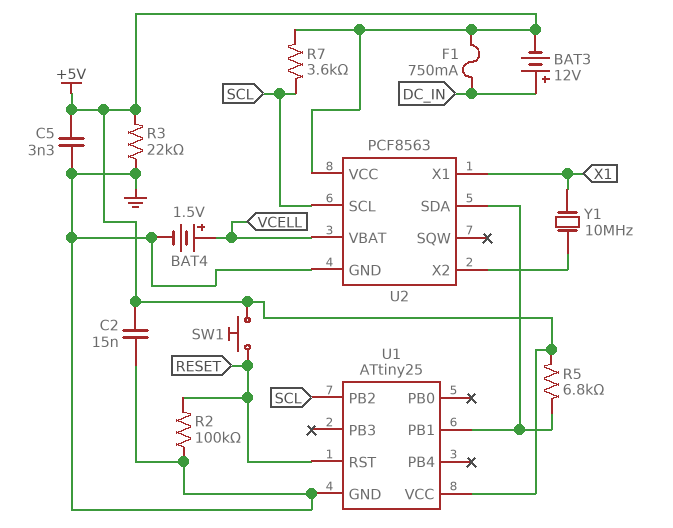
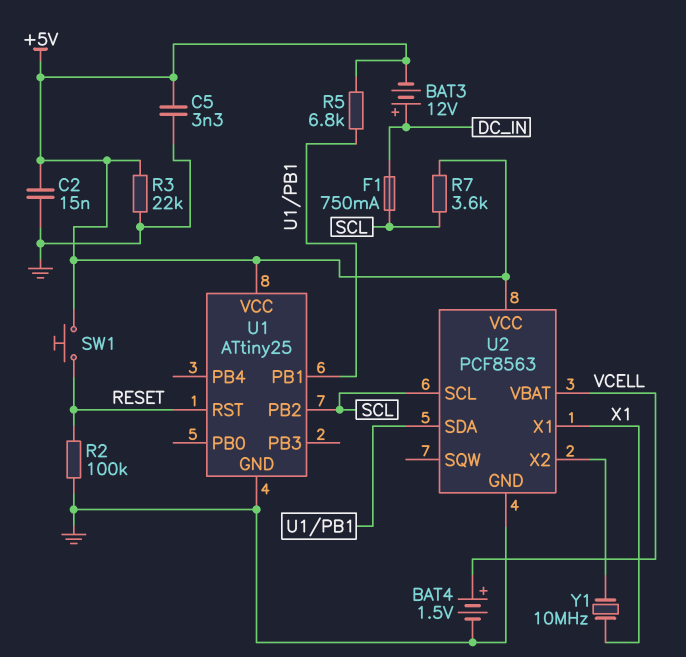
F1: 750mA (+5V, DC_IN) -> 750mA (DC_IN, SCL)

